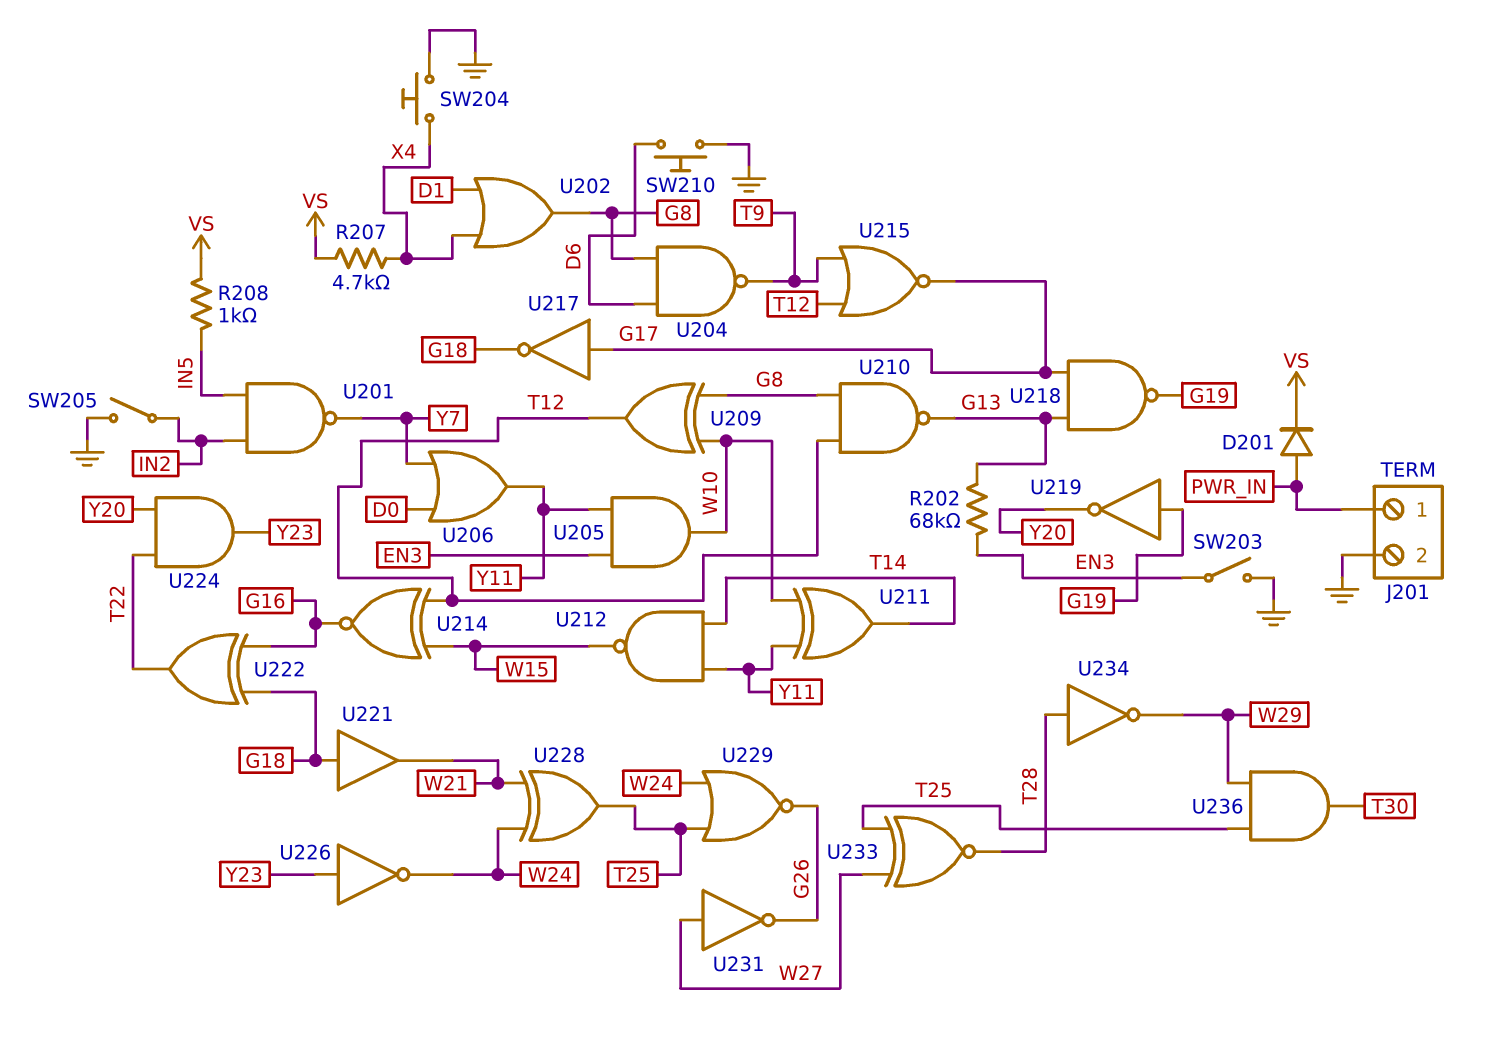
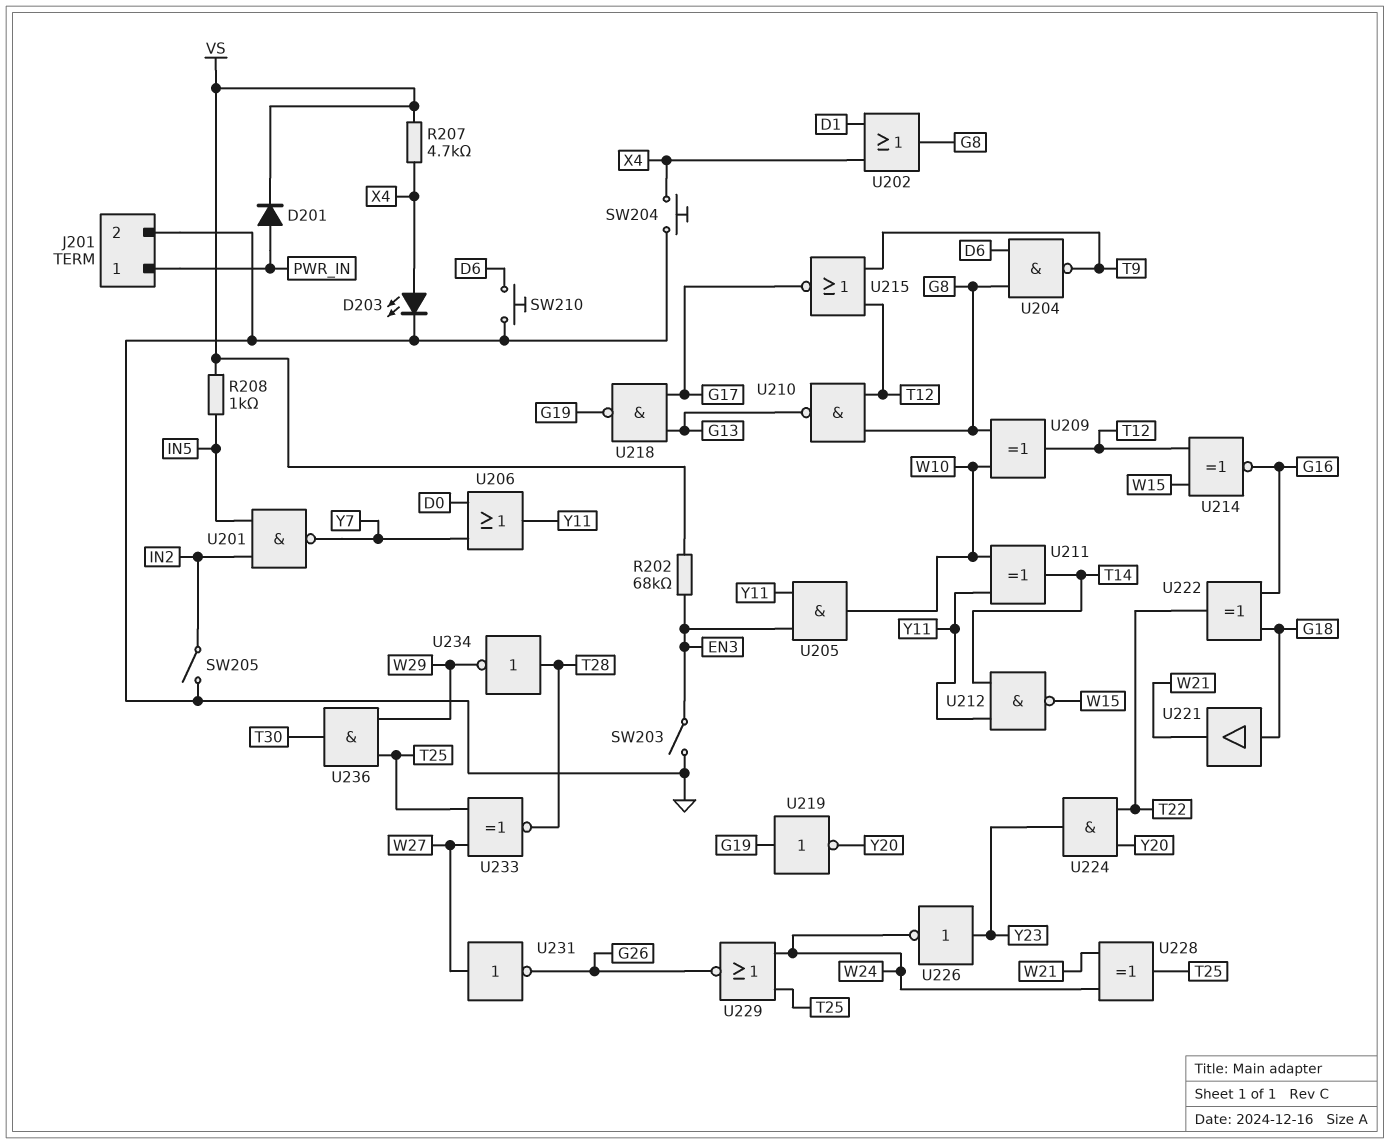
D203: none -> LED (A X4, K GND)
R202: 68k (EN3, G13) -> 68k (EN3, VS)
U217: NOT (in G17, out G18) -> none

